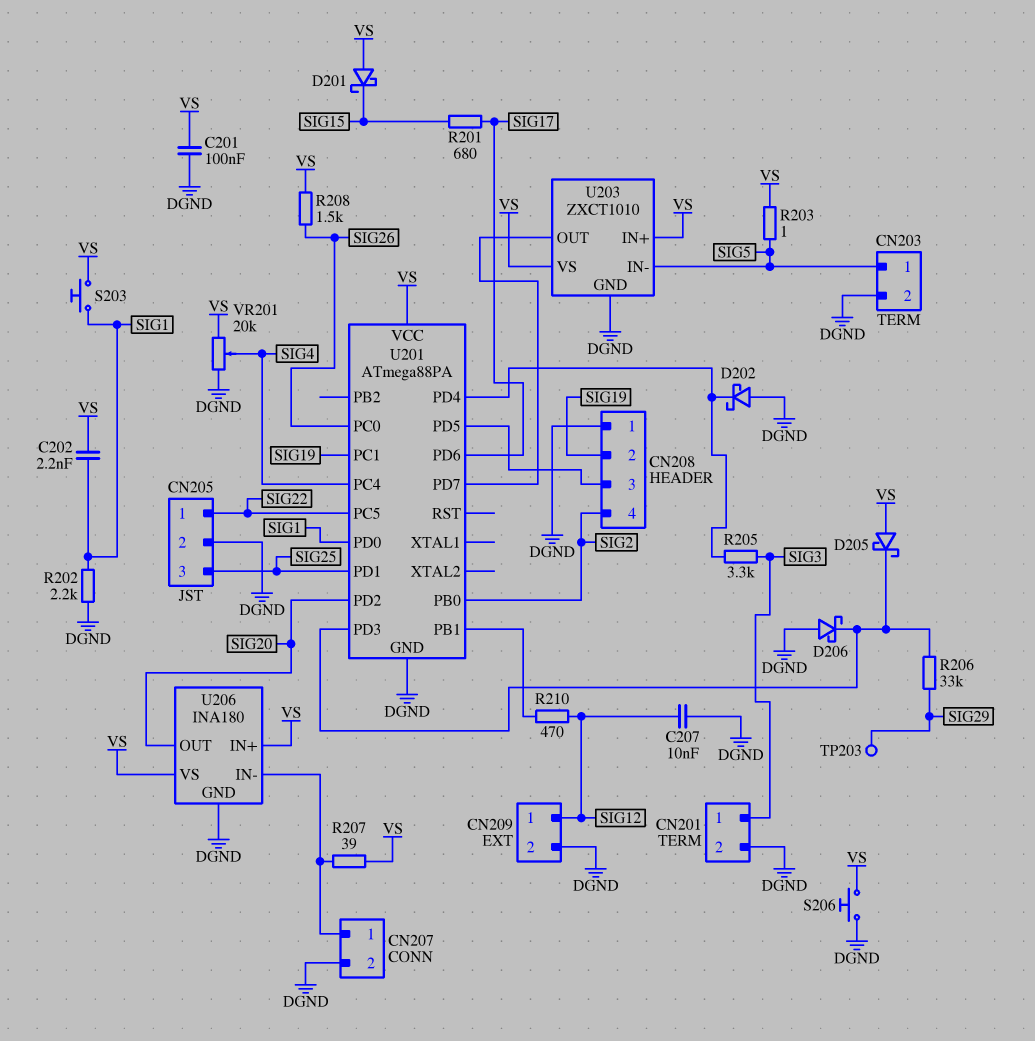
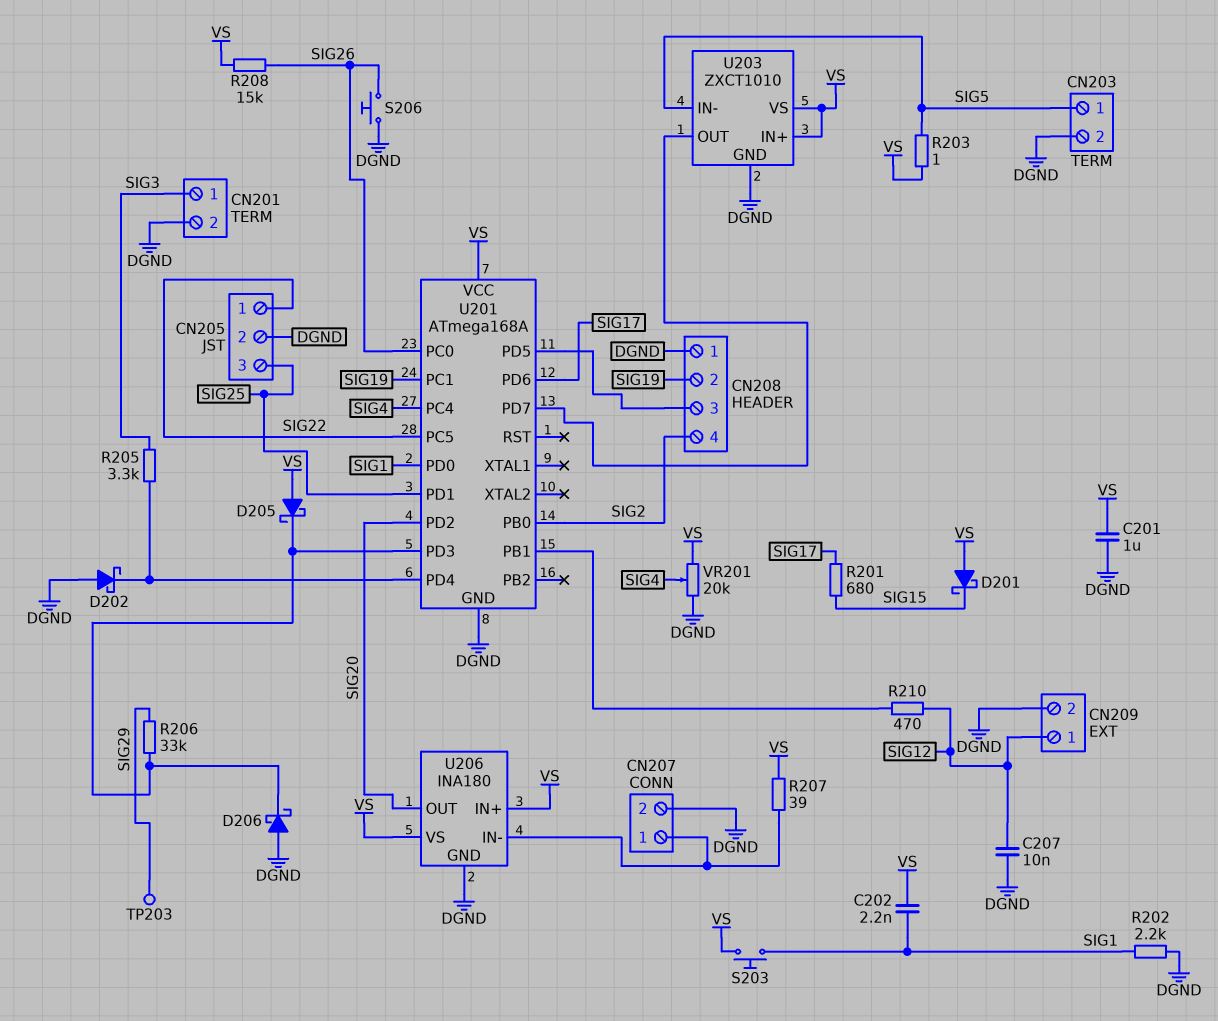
C201: 100nF (DGND, VS) -> 1uF (DGND, VS)
R208: 1.5k (SIG26, VS) -> 15k (SIG26, VS)
S206: button (DGND, VS) -> button (DGND, SIG26)
U201: ATmega88PA -> ATmega168A

